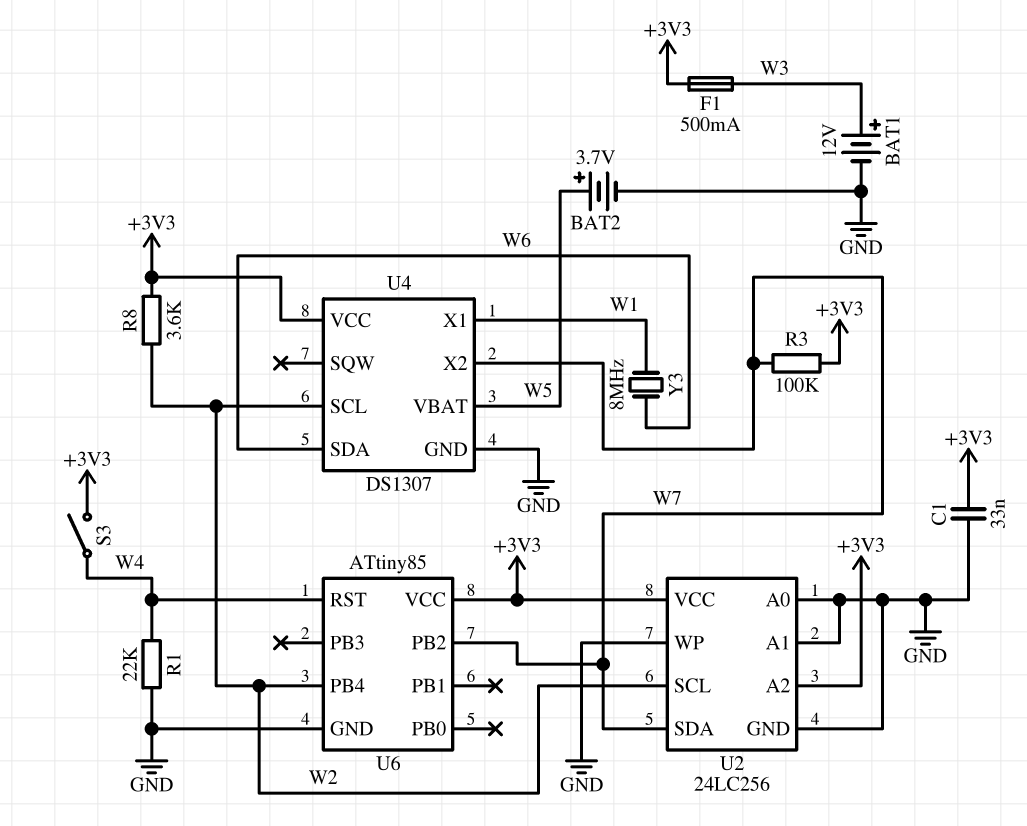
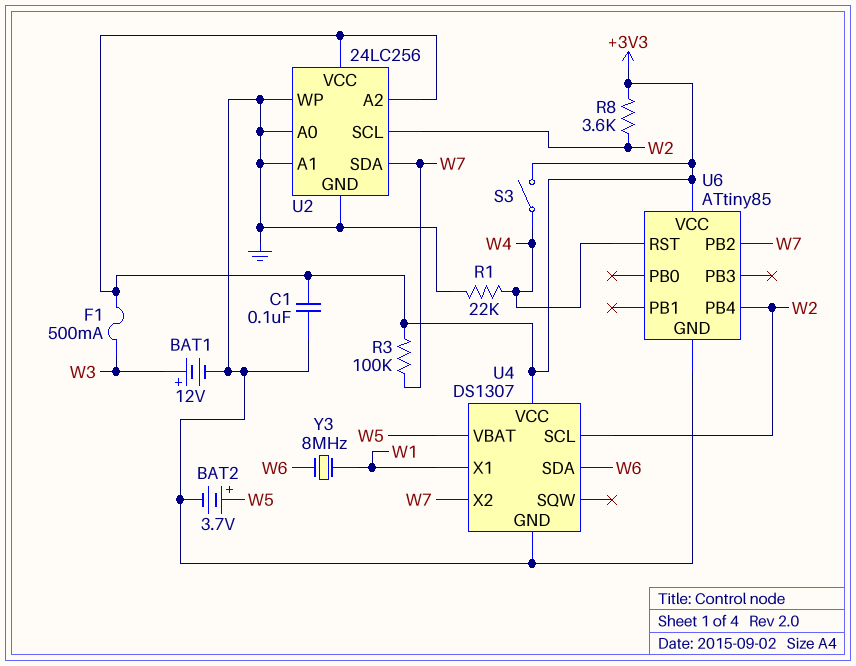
C1: 33nF (+3V3, GND) -> 100nF (+3V3, GND)

